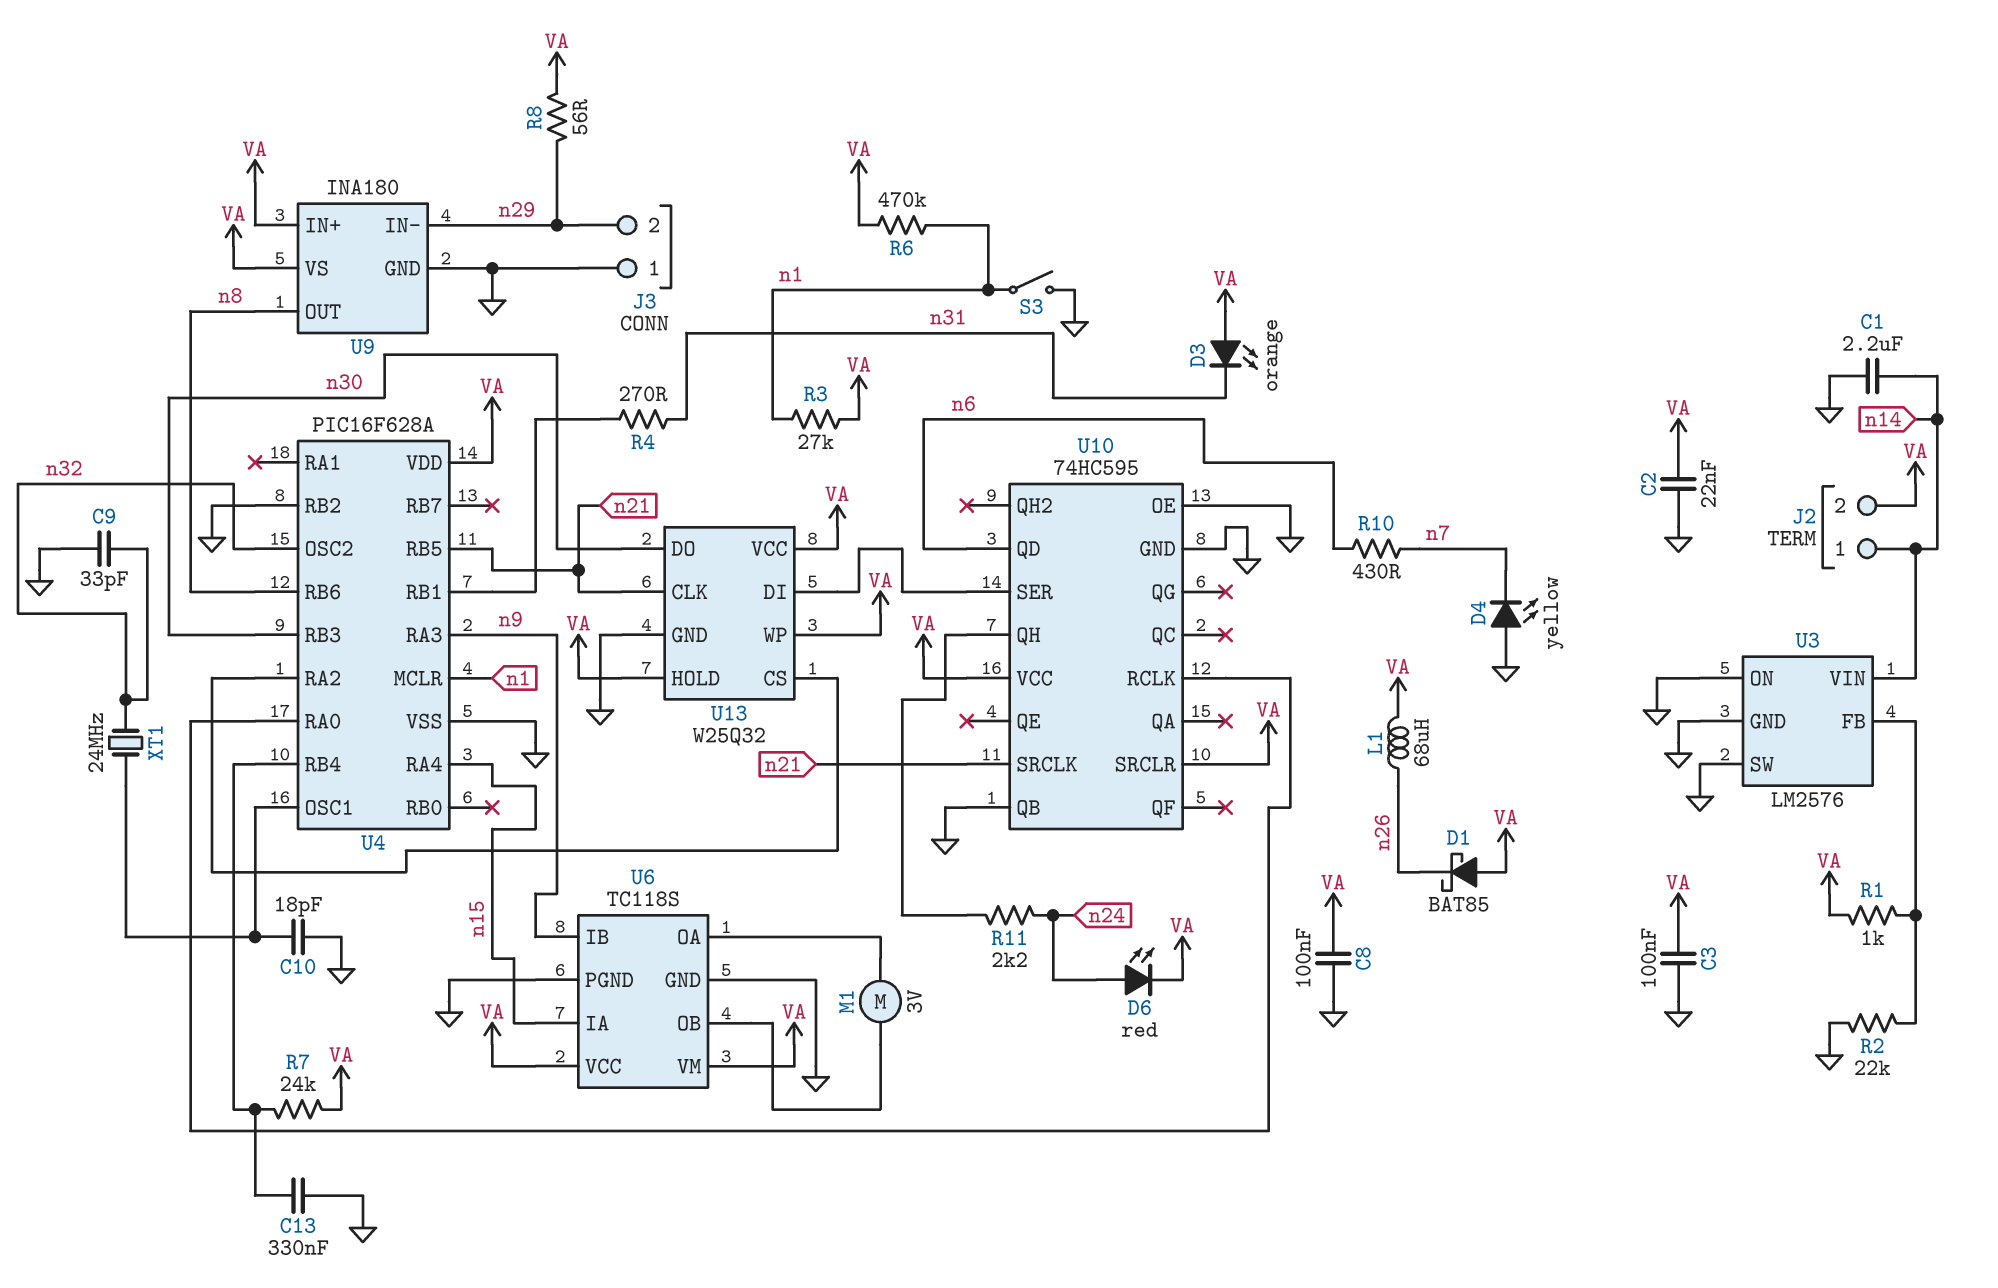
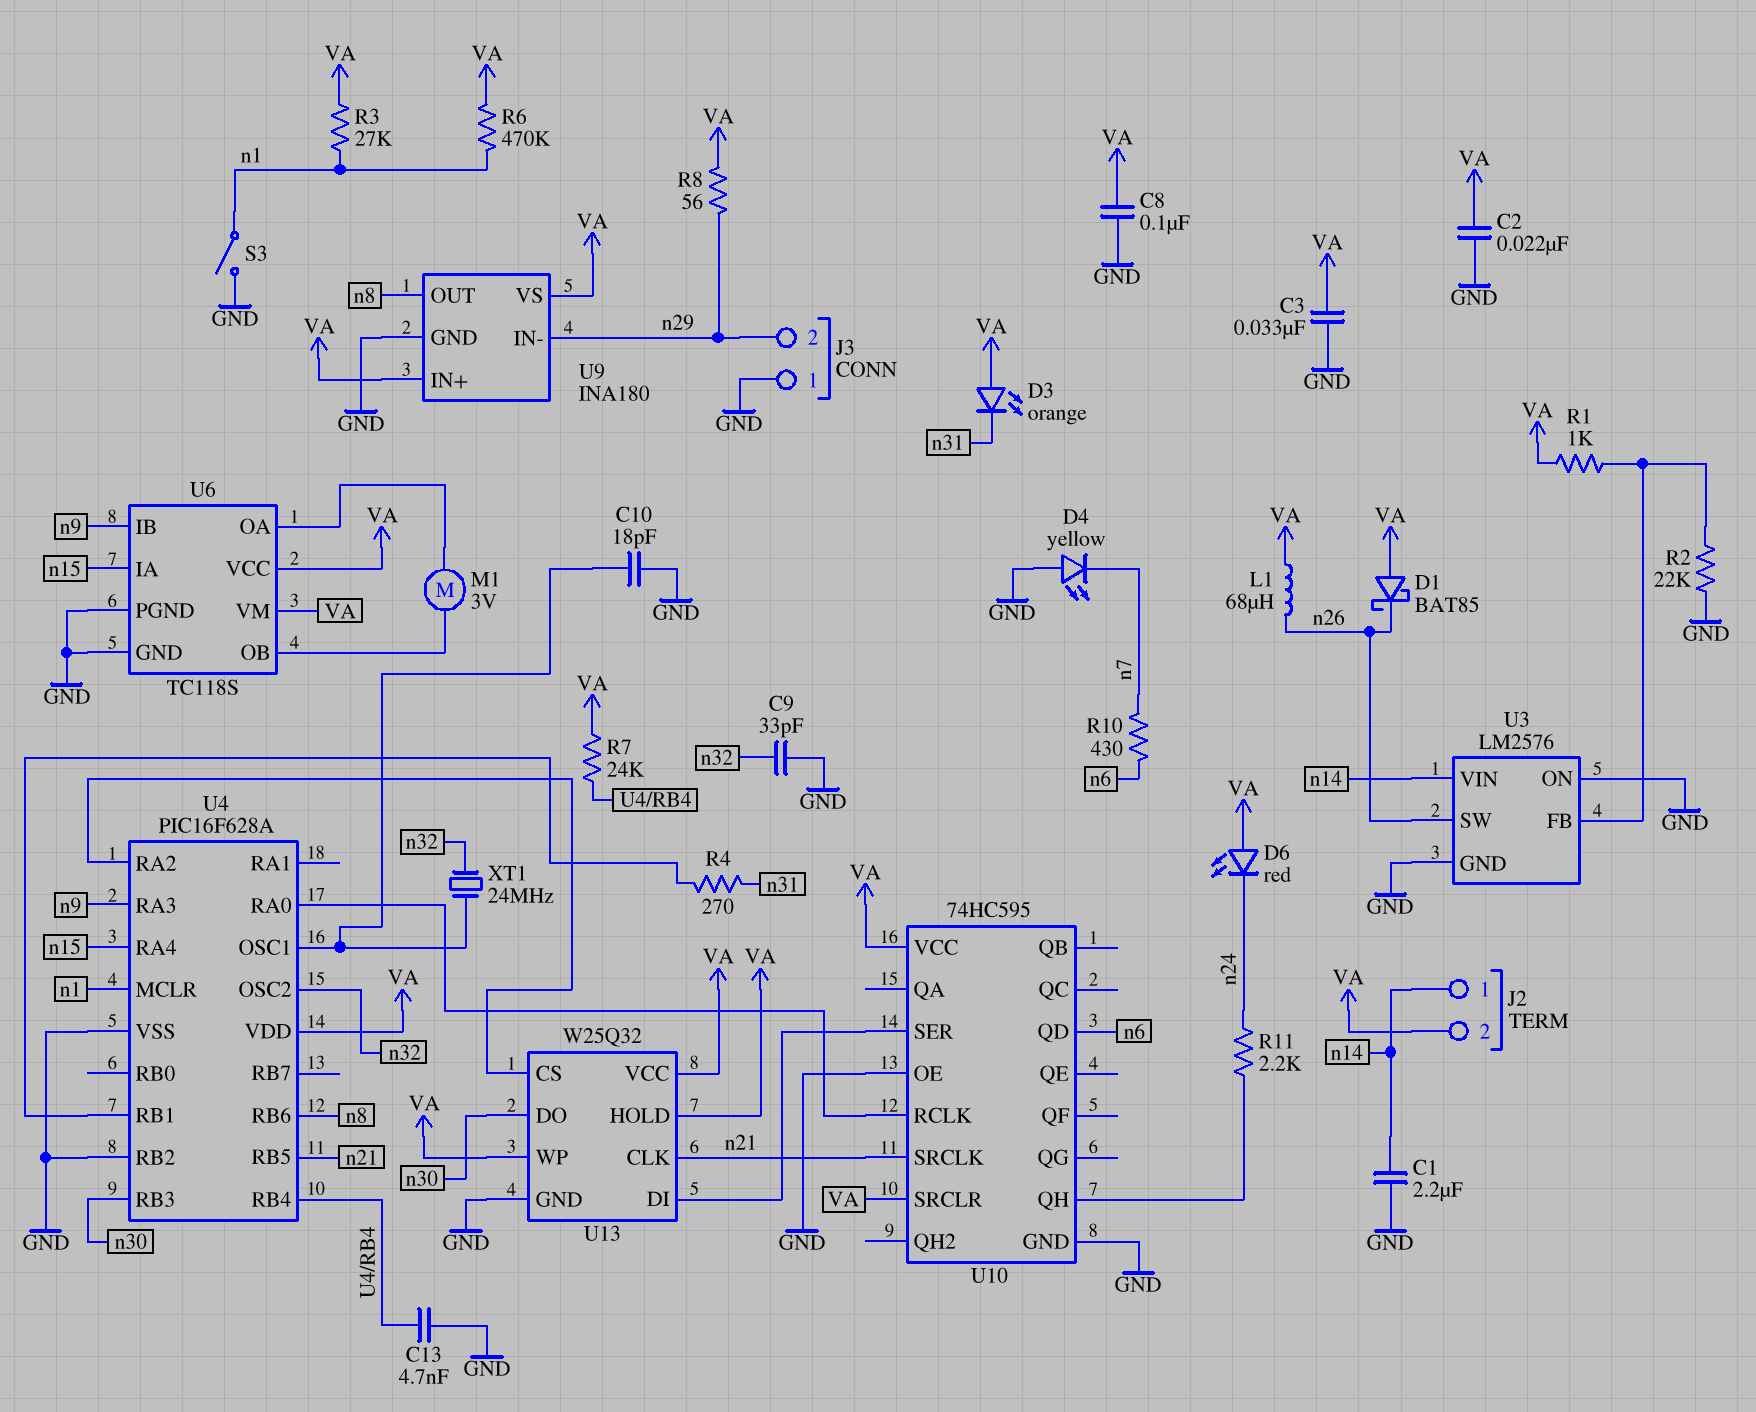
C3: 100nF (GND, VA) -> 33nF (GND, VA)
C13: 330nF (GND, U4/RB4) -> 4.7nF (GND, U4/RB4)
D6: LED red (A n24, K VA) -> LED red (A VA, K n24)
U3 pin SW: GND -> n26
U10 pin QB: GND -> none

